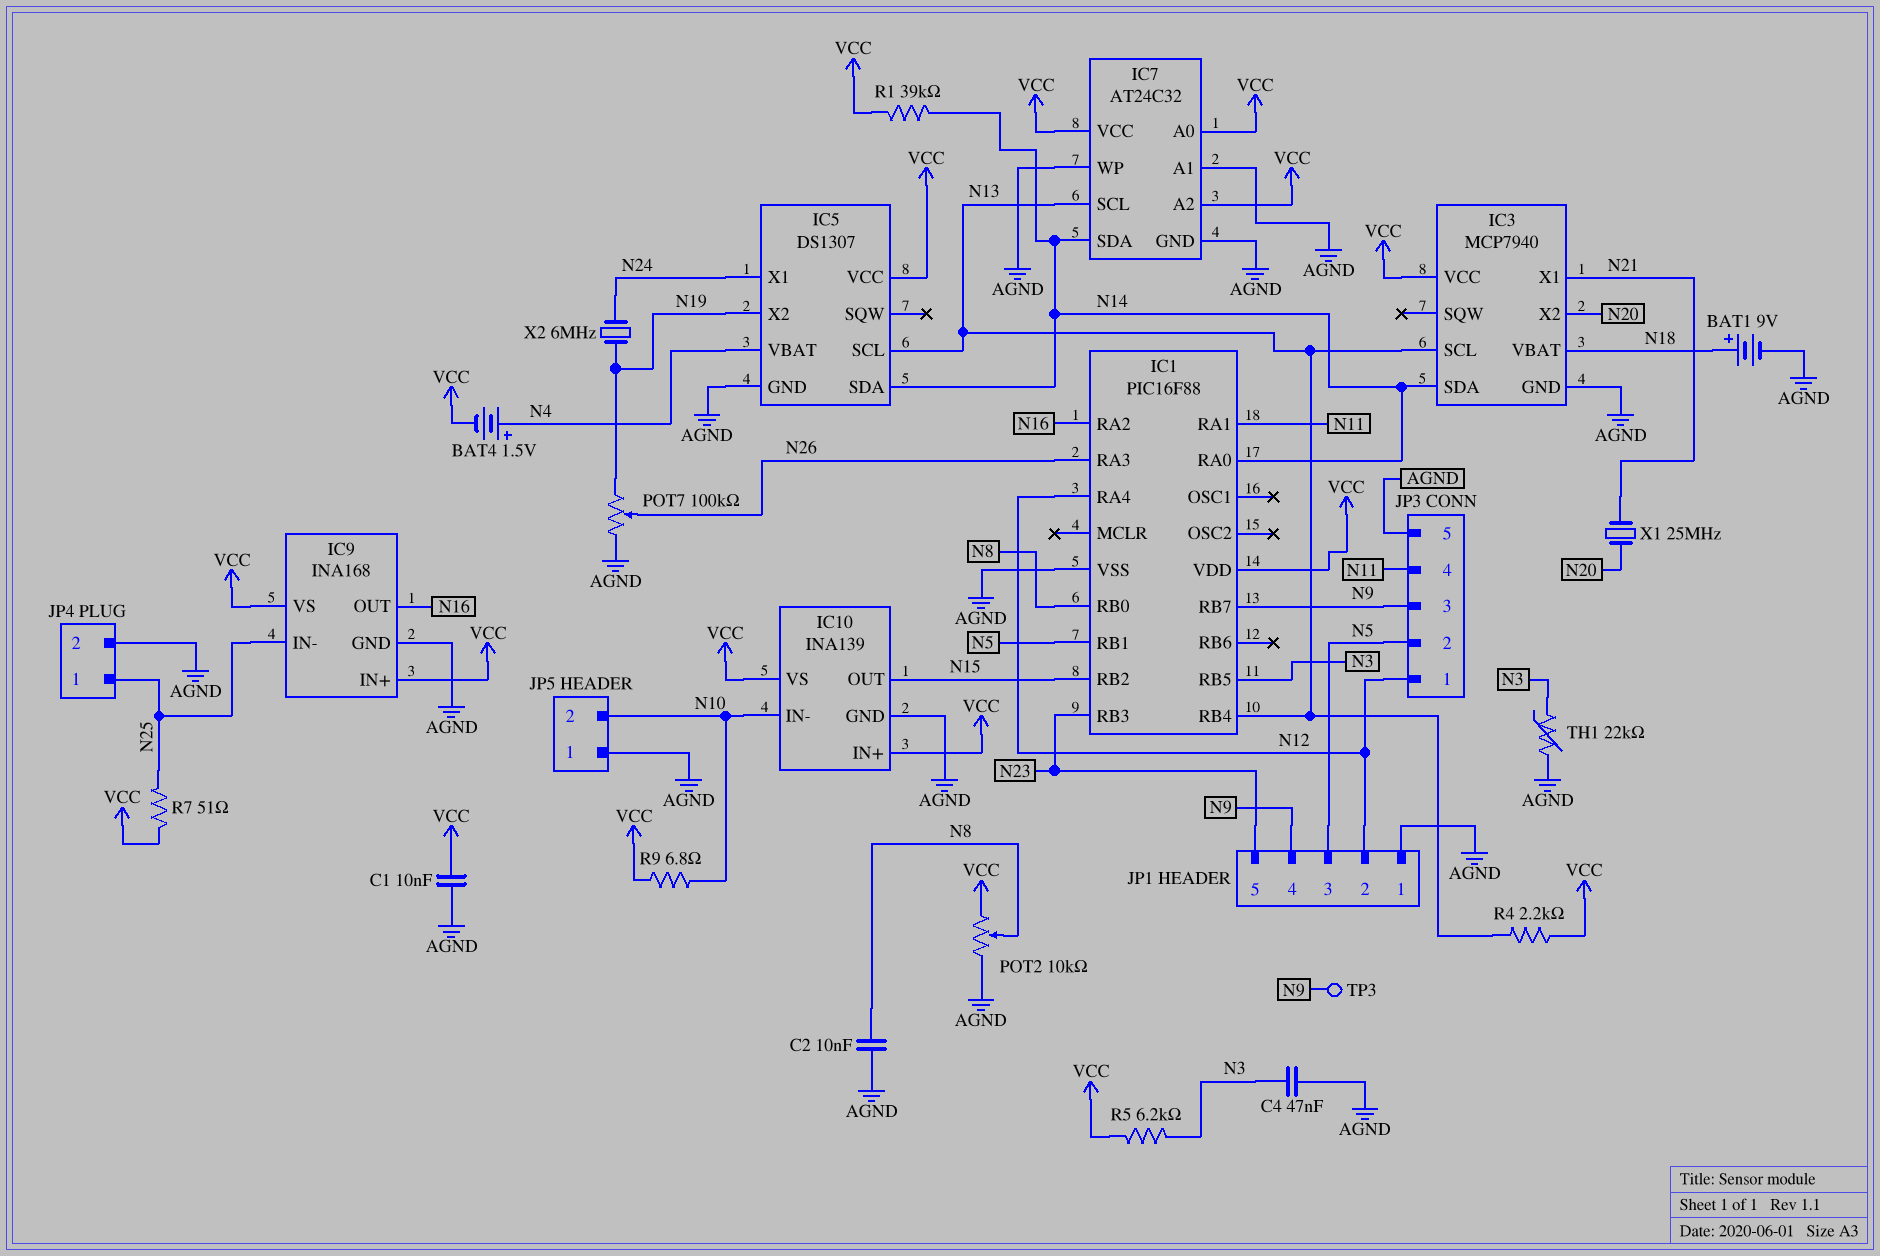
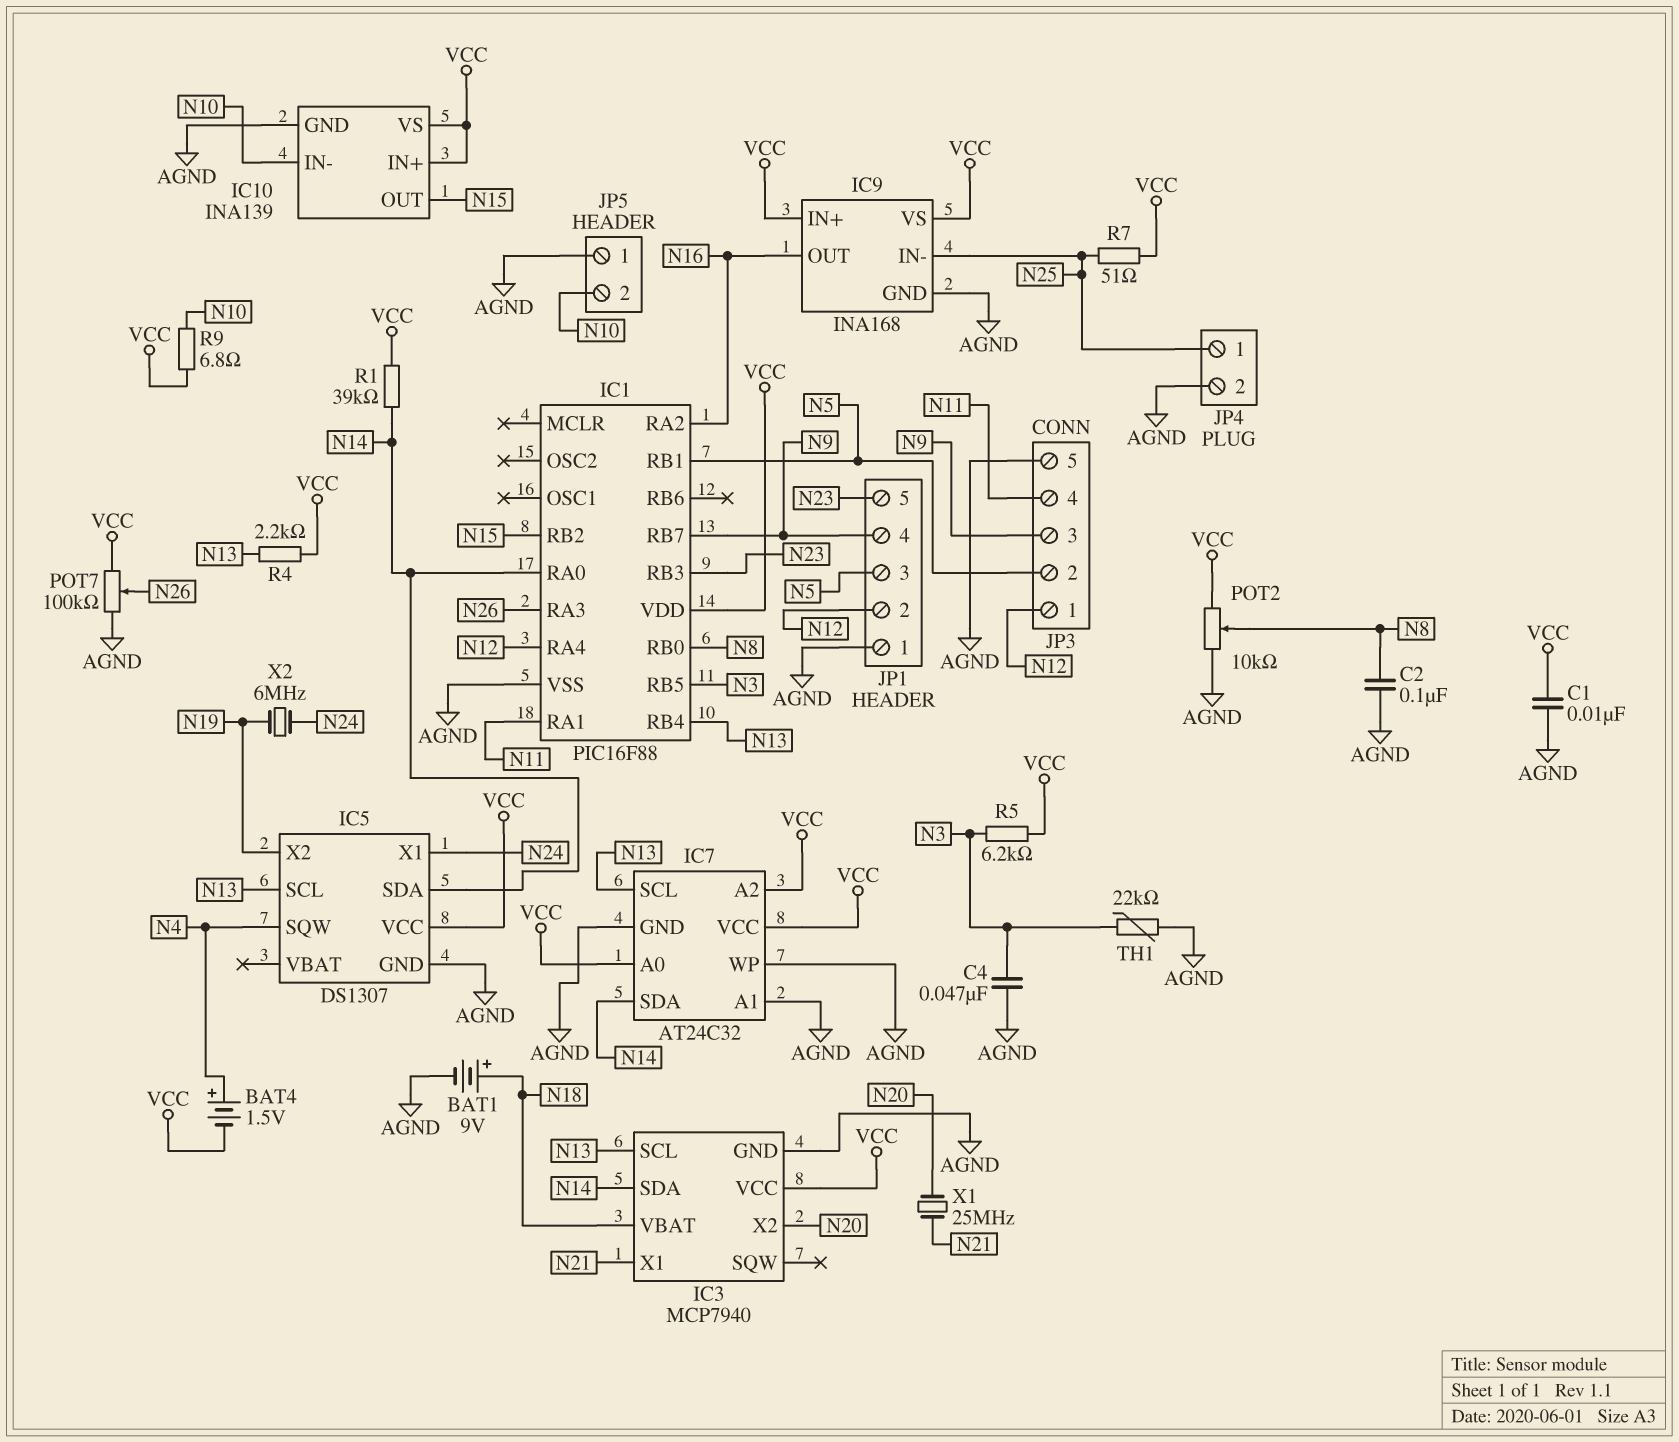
C2: 10nF (AGND, N8) -> 100nF (AGND, N8)
IC5 pin SQW: none -> N4
IC5 pin VBAT: N4 -> none
POT7: 100k (AGND, N19, wiper N26) -> 100k (AGND, VCC, wiper N26)
TP3: test point (N9) -> none

